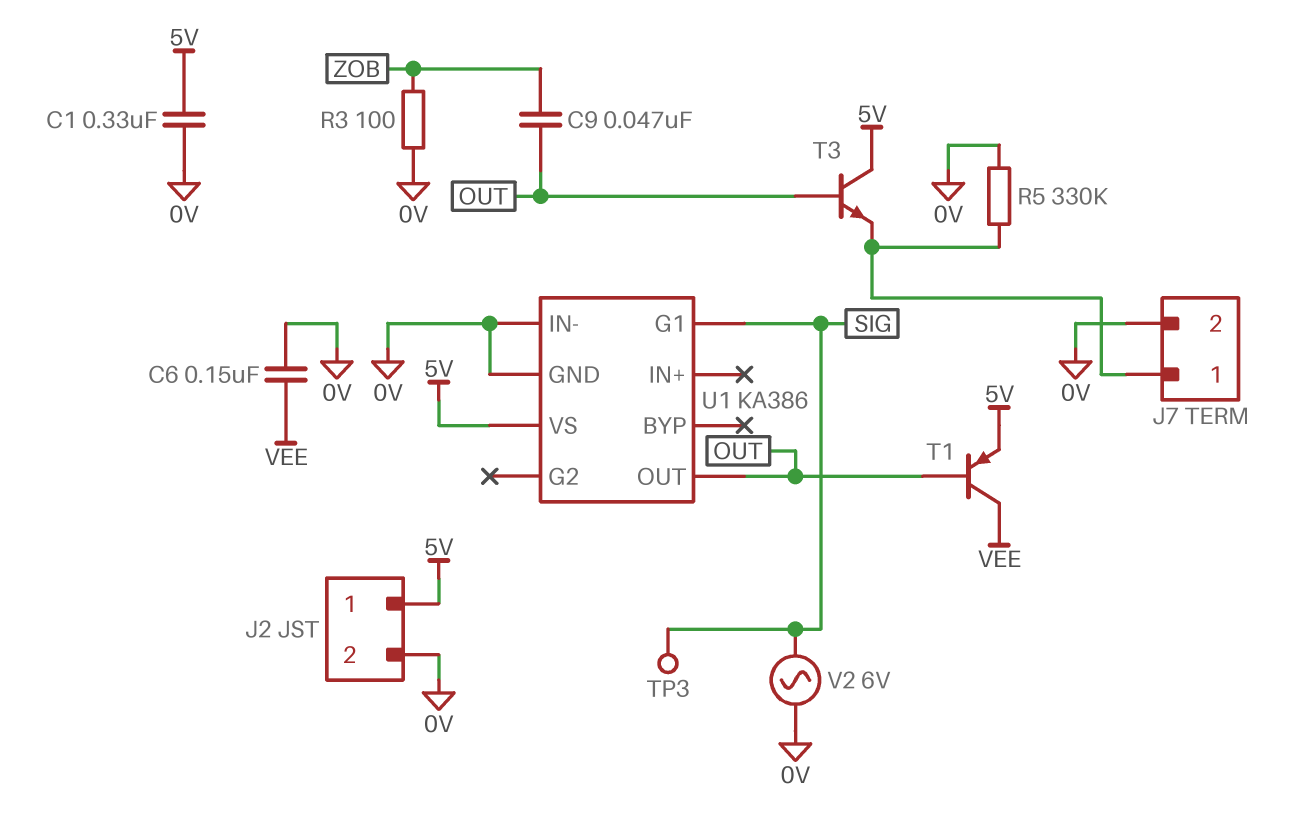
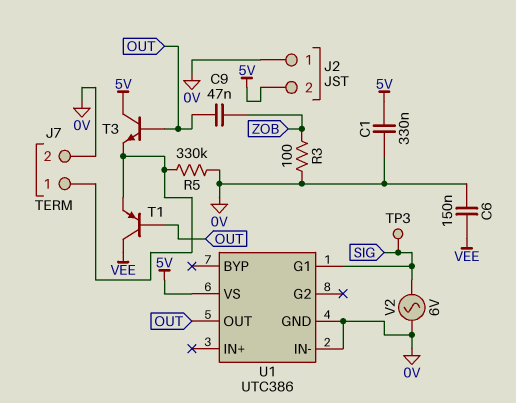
J2 pin 1: 5V -> 0V
J2 pin 2: 0V -> 5V
T1: PNP (B OUT, C VEE, E 5V) -> PNP (B OUT, C VEE, E J7/1)
U1: KA386 -> UTC386

